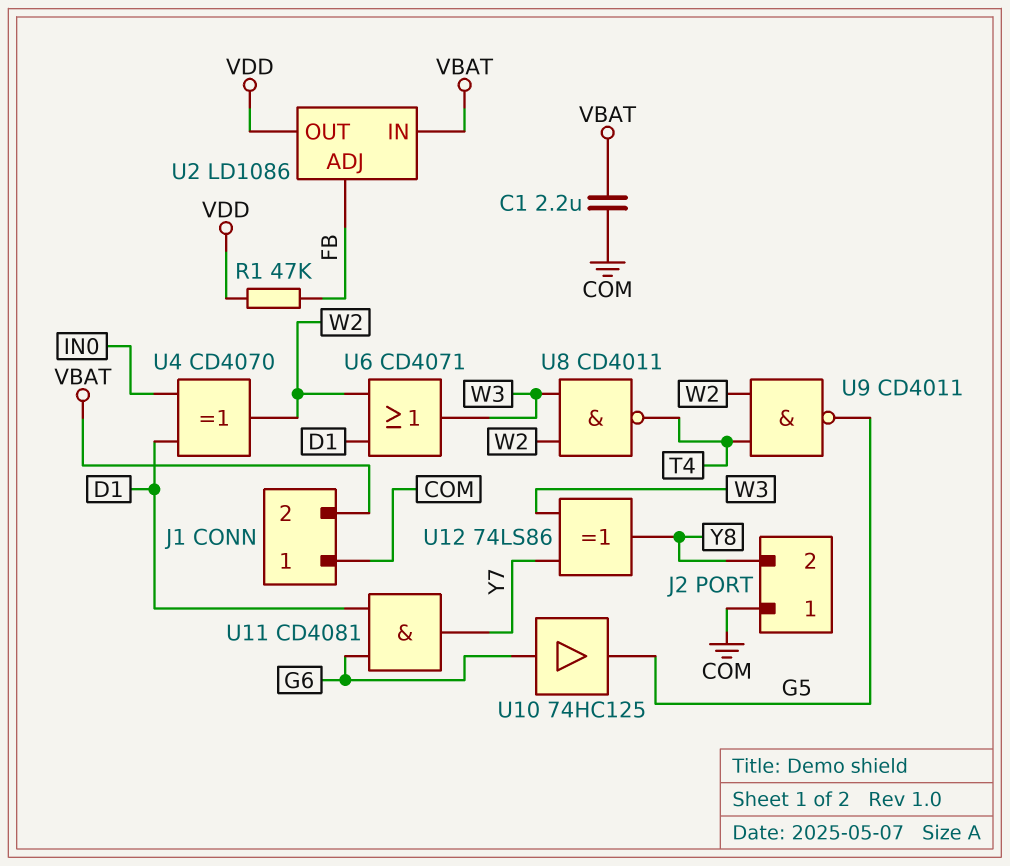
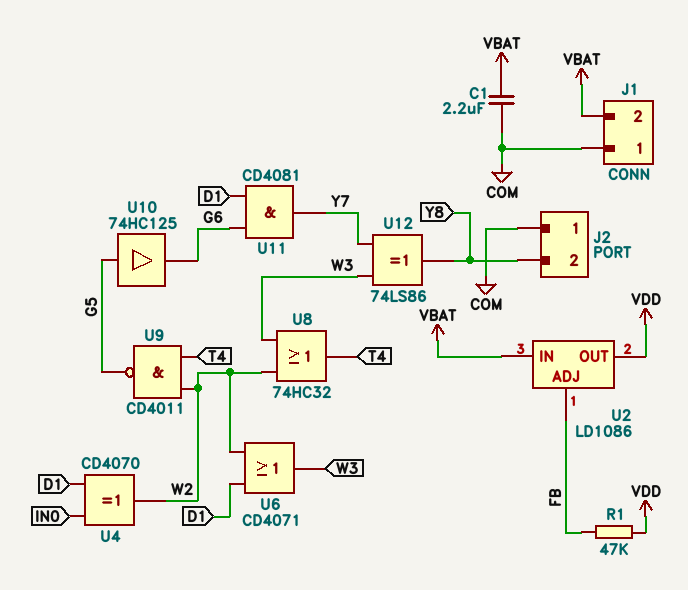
U8: NAND CD4011 (in W2, in W3, out T4) -> OR 74HC32 (in W2, in W3, out T4)
U10: buffer 74HC125 (in G6, out G5) -> buffer 74HC125 (in G5, out G6)

